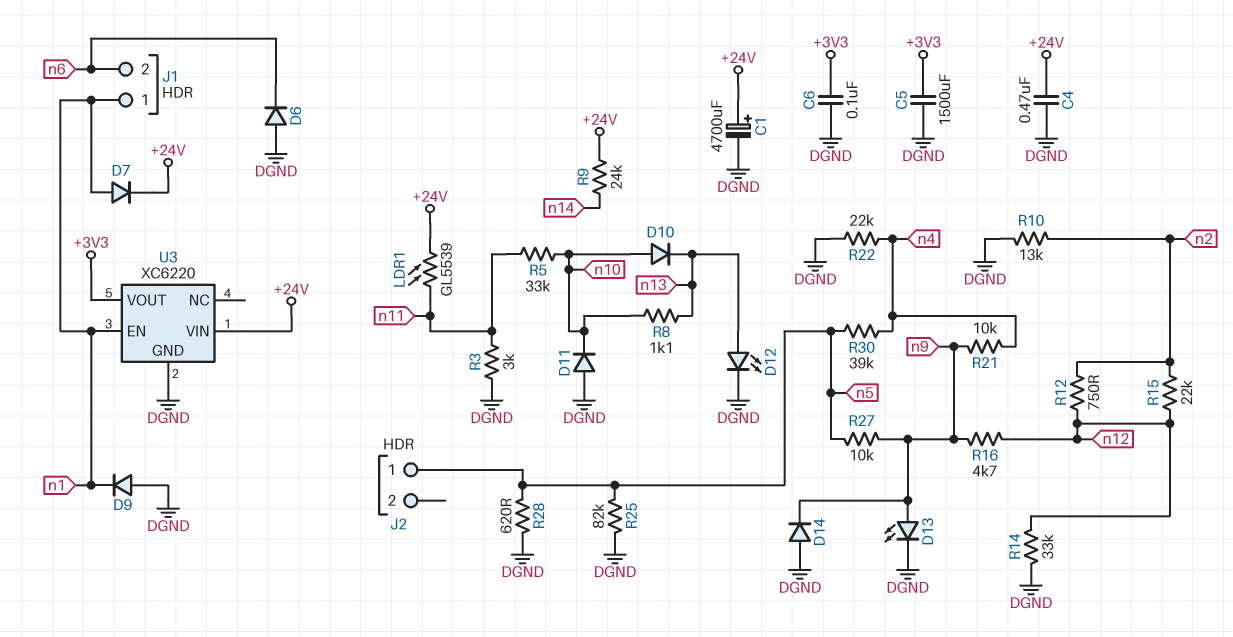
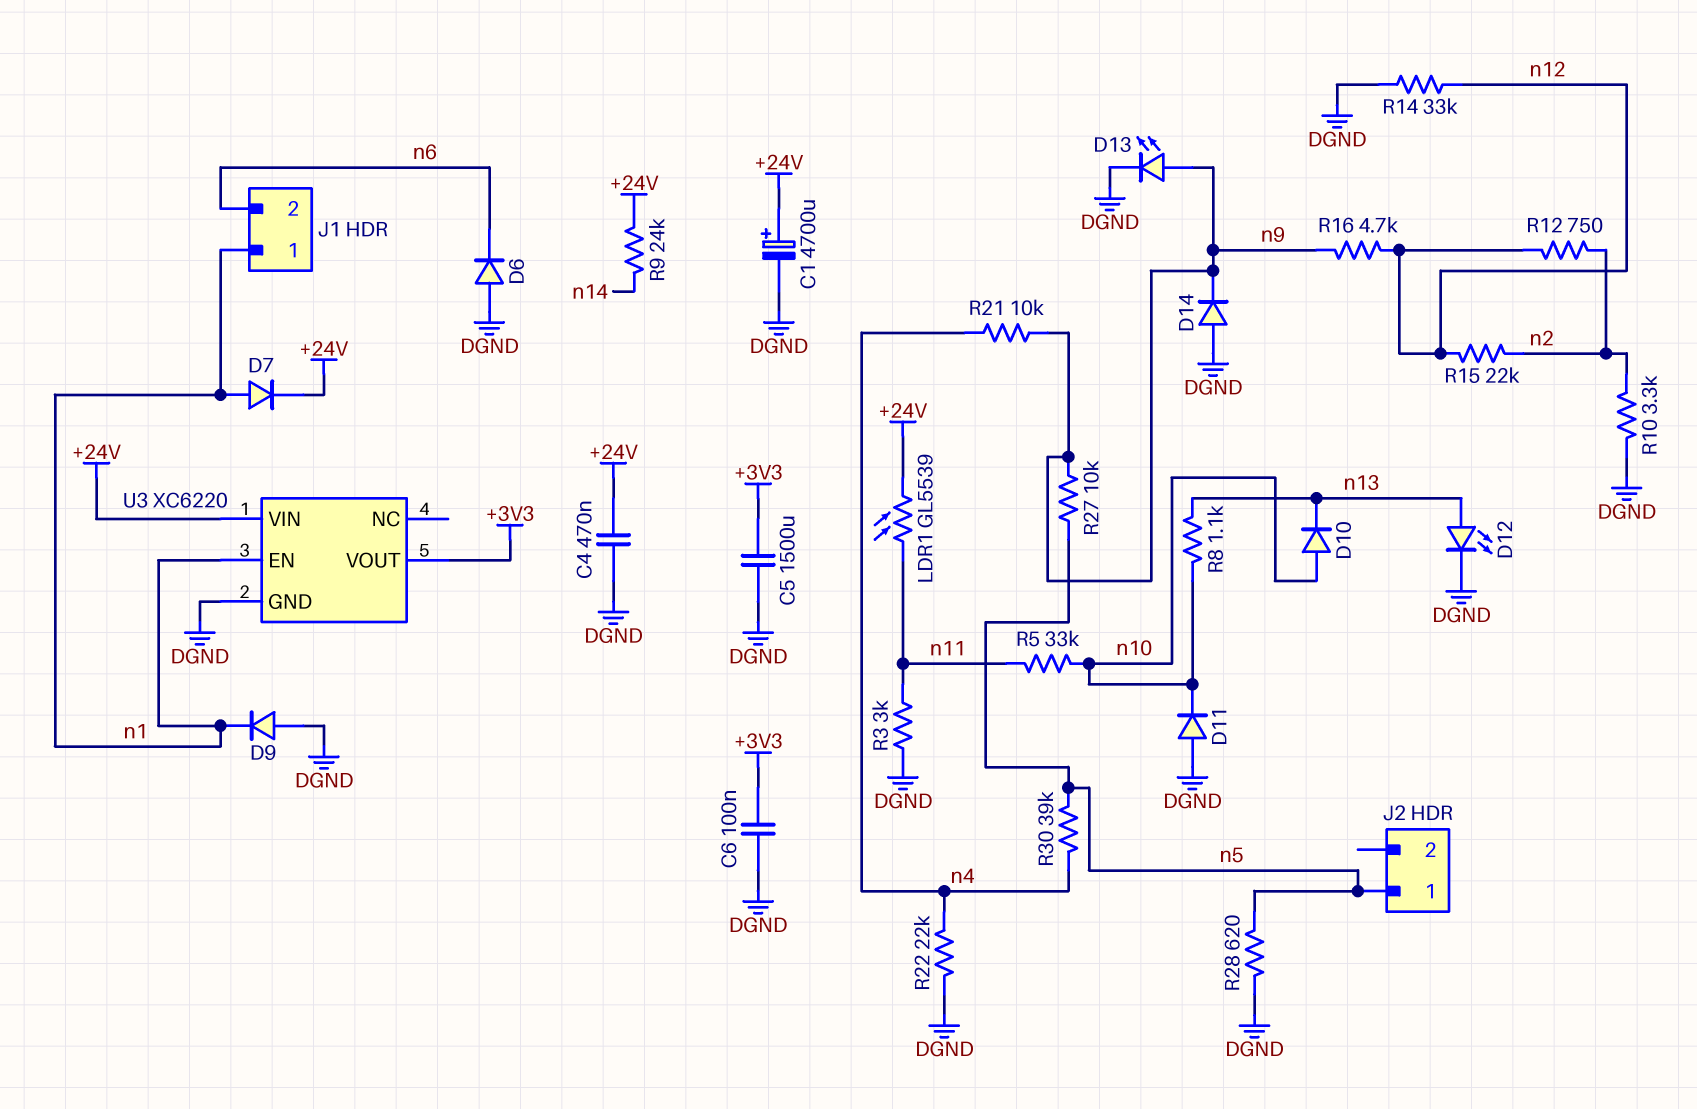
R10: 13k (DGND, n2) -> 3.3k (DGND, n2)
R25: 82k (DGND, n5) -> none

